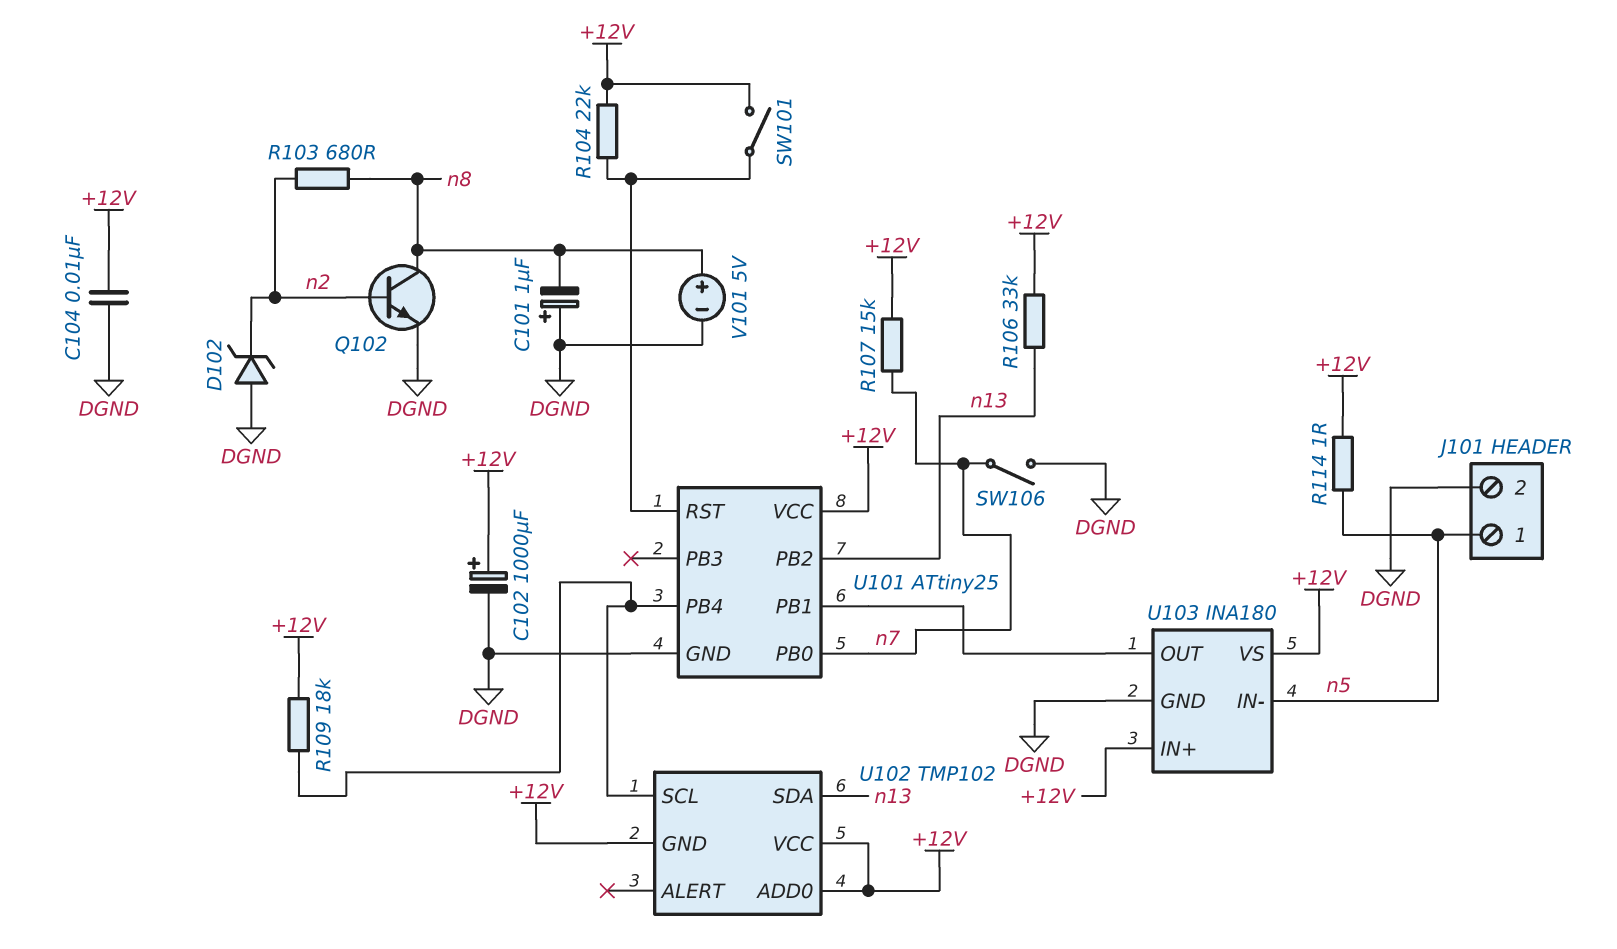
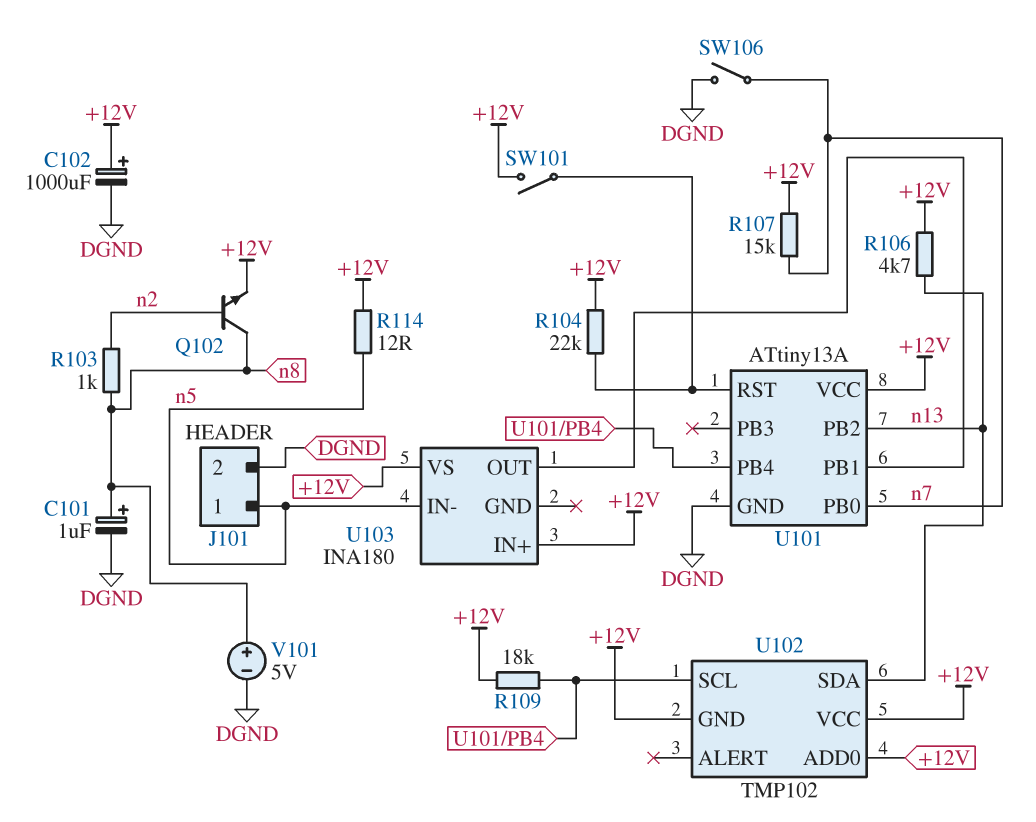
C101: 1uF (plus DGND, minus n8) -> 1uF (plus n8, minus DGND)
C104: 10nF (+12V, DGND) -> none
D102: zener (A DGND, K n2) -> none
Q102: NPN (B n2, C n8, E DGND) -> NPN (B n2, C n8, E +12V)
R103: 680 (n2, n8) -> 1k (n2, n8)
R106: 33k (+12V, n13) -> 4.7k (+12V, n13)
R114: 1 (+12V, n5) -> 12 (+12V, n5)
U101: ATtiny25 -> ATtiny13A
U103 pin GND: DGND -> none

